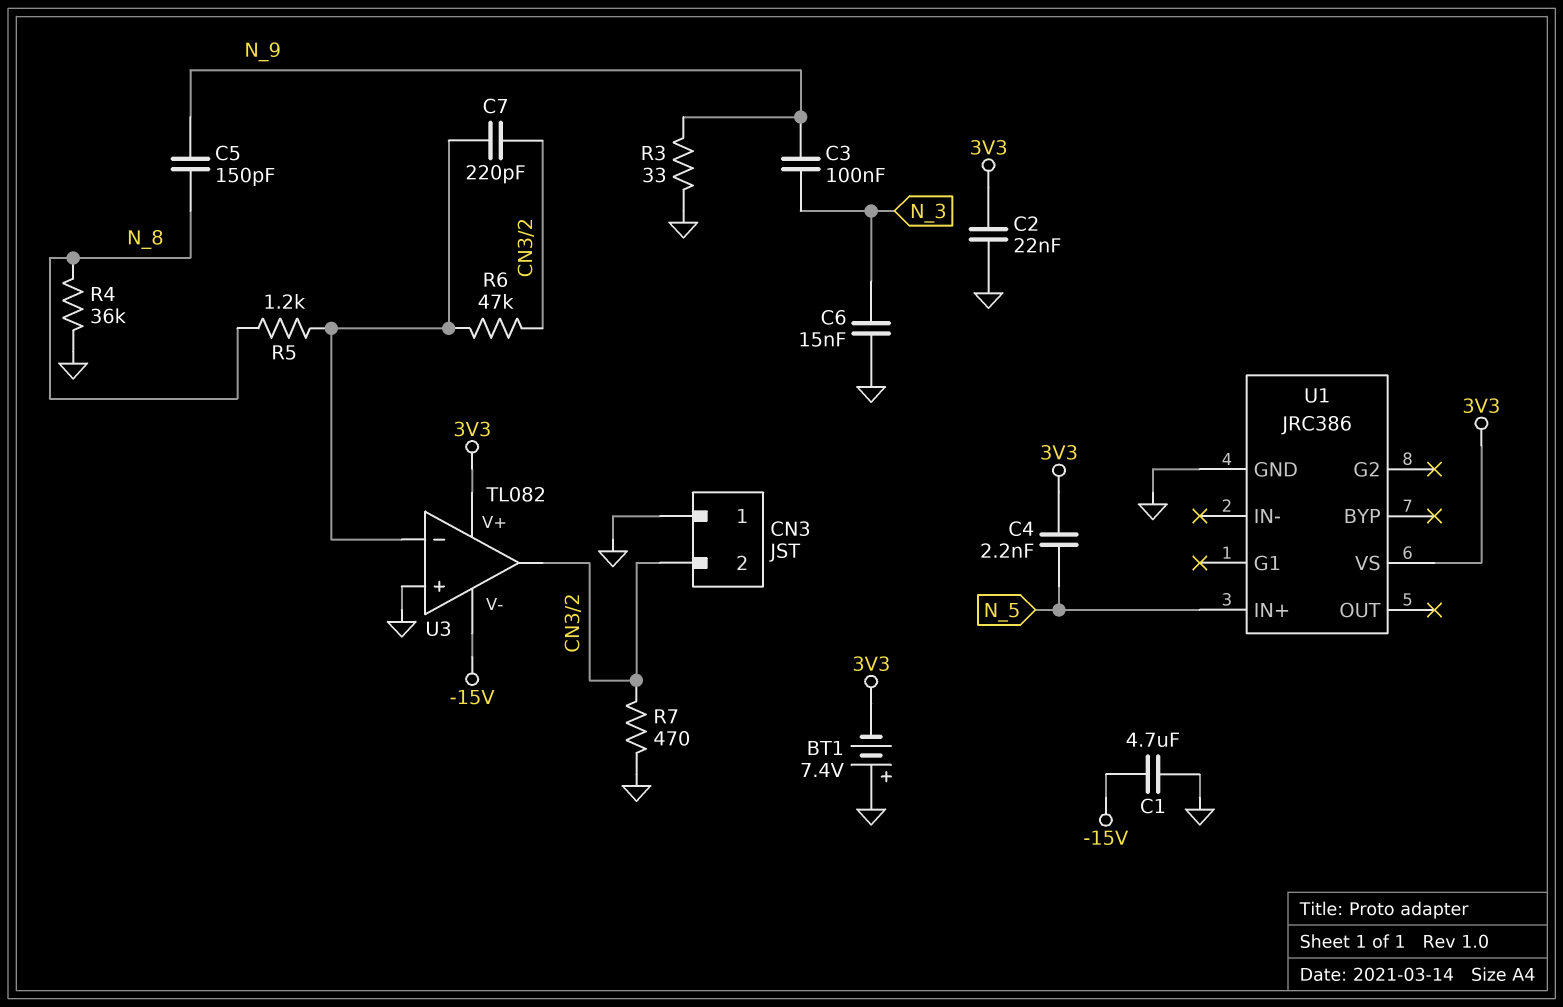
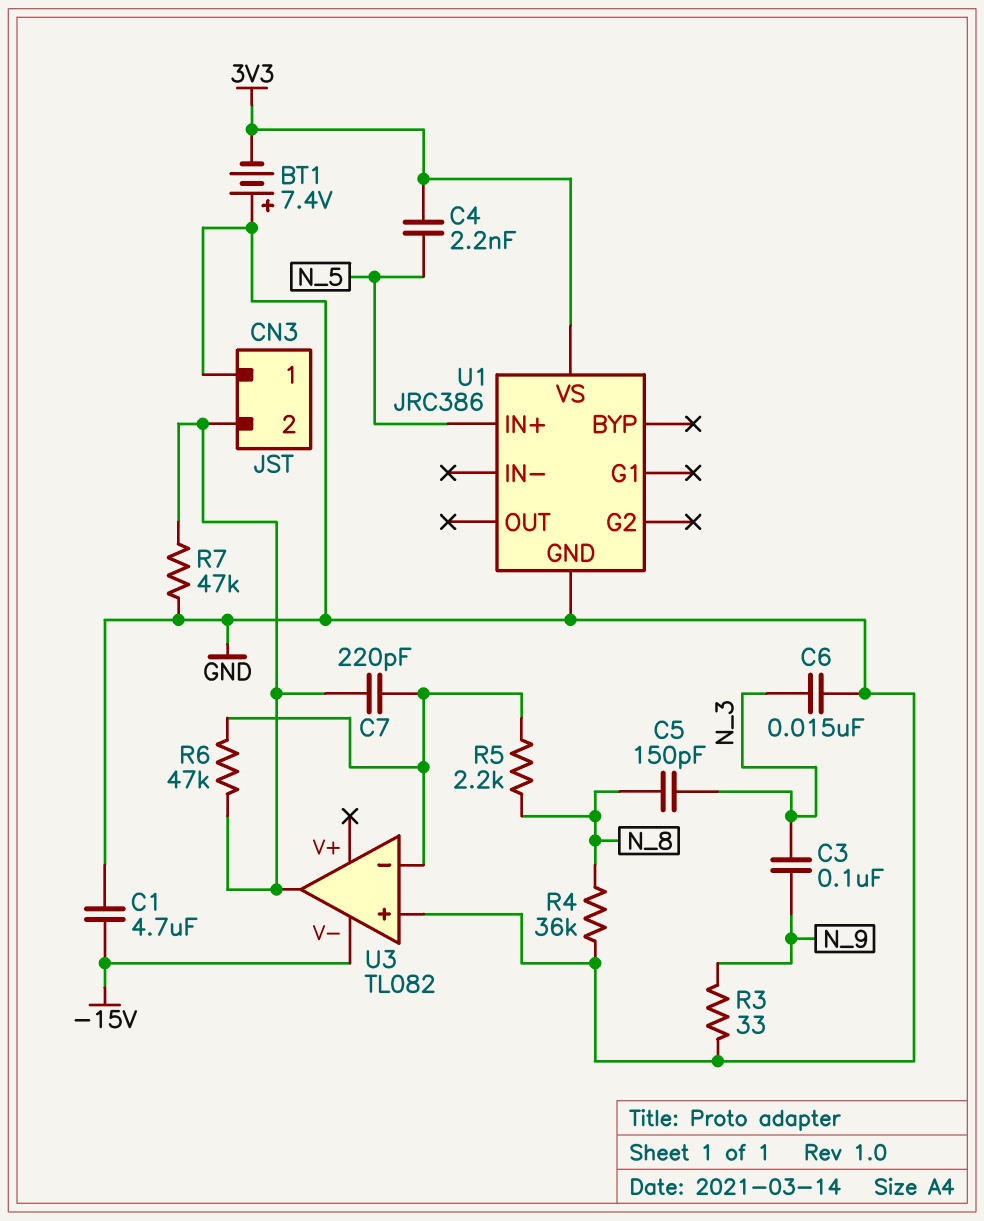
C2: 22nF (3V3, GND) -> none
C5: 150pF (N_8, N_9) -> 150pF (N_3, N_8)
R5: 1.2k (N_8, U3/in-) -> 2.2k (N_8, U3/in-)
R7: 470 (CN3/2, GND) -> 47k (CN3/2, GND)
U3 pin V+: 3V3 -> none

